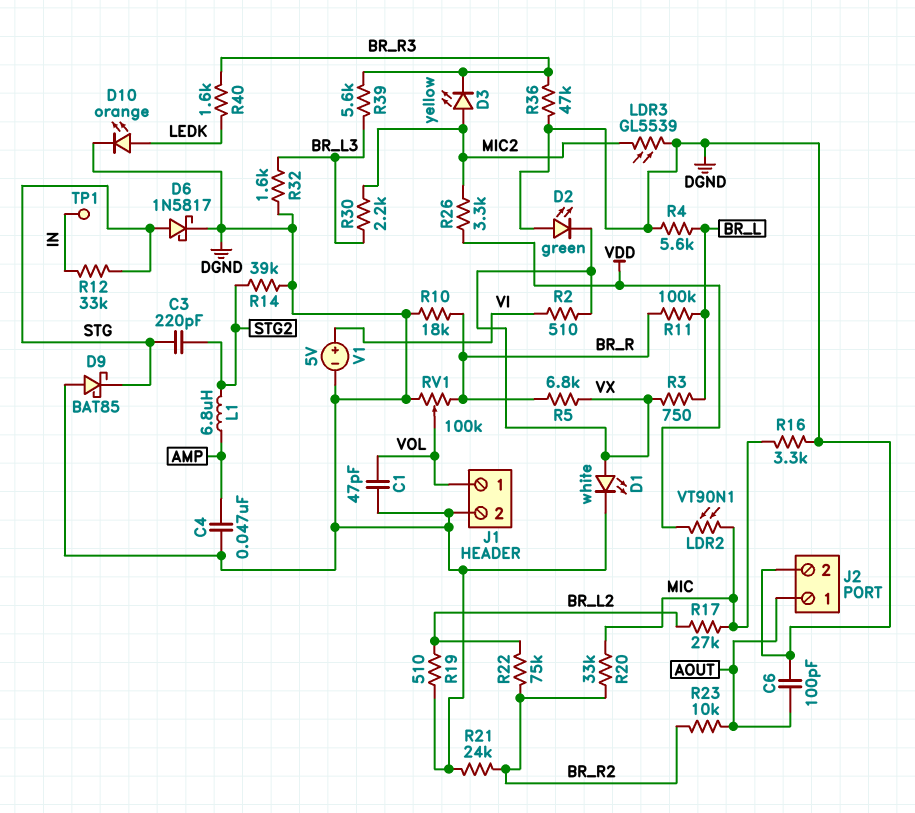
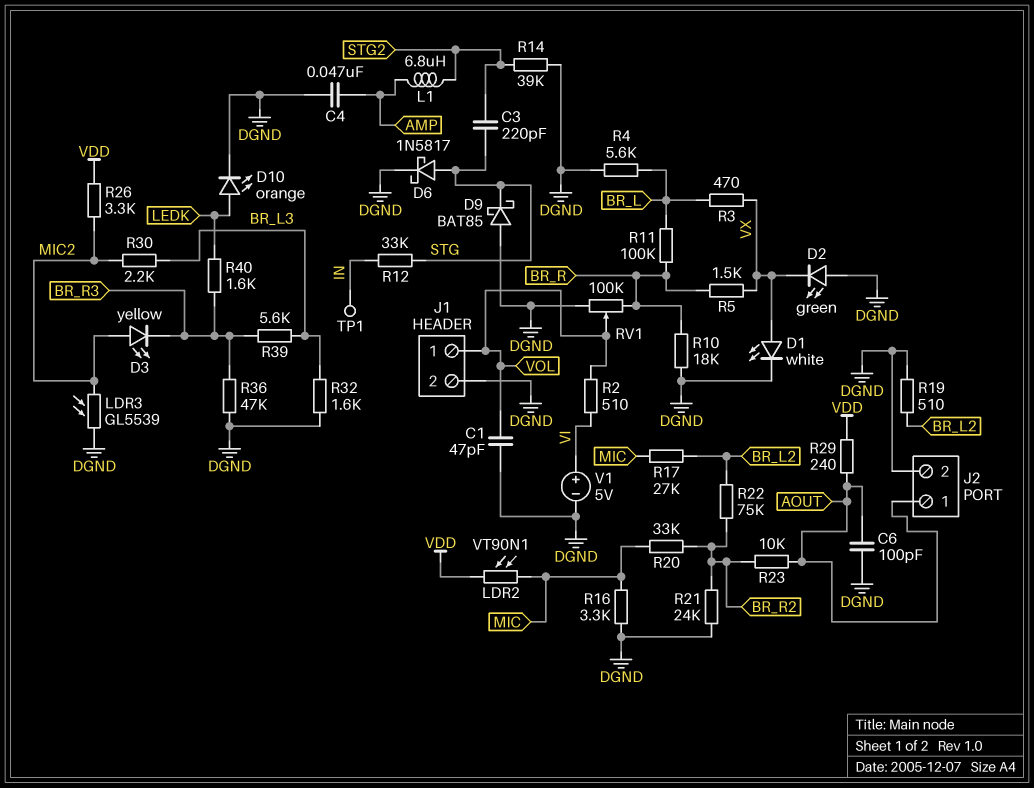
R2: 510 (VI, VX) -> 510 (VI, VOL)
R3: 750 (BR_L, VX) -> 470 (BR_L, VX)
R5: 6.8k (BR_R, VX) -> 1.5k (BR_R, VX)
R29: none -> 240 (AOUT, VDD)

